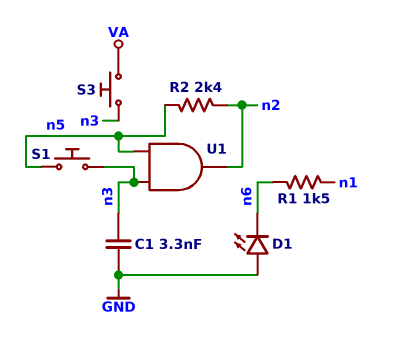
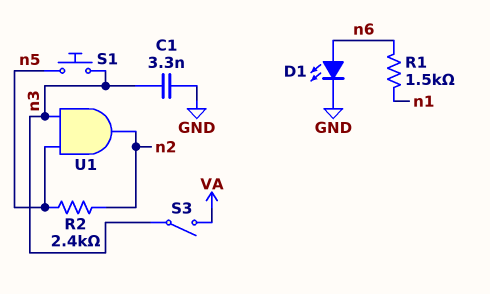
D1: LED (A GND, K n6) -> LED (A n6, K GND)
S3: button (VA, n3) -> switch (VA, n3)

